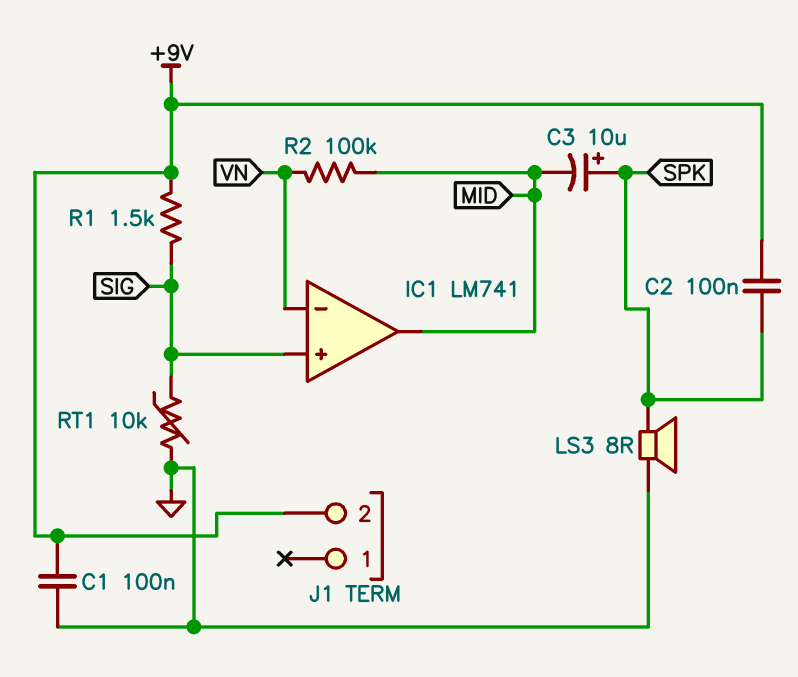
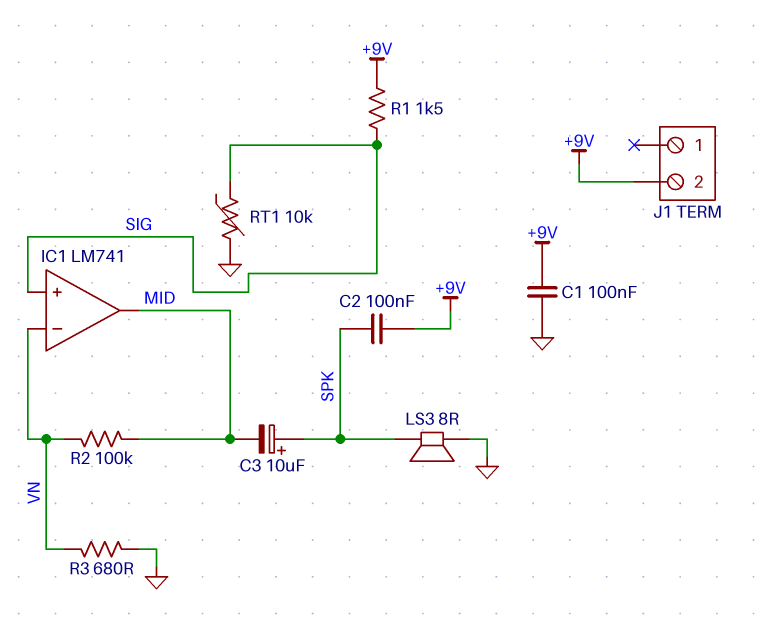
R3: none -> 680 (GND, VN)

